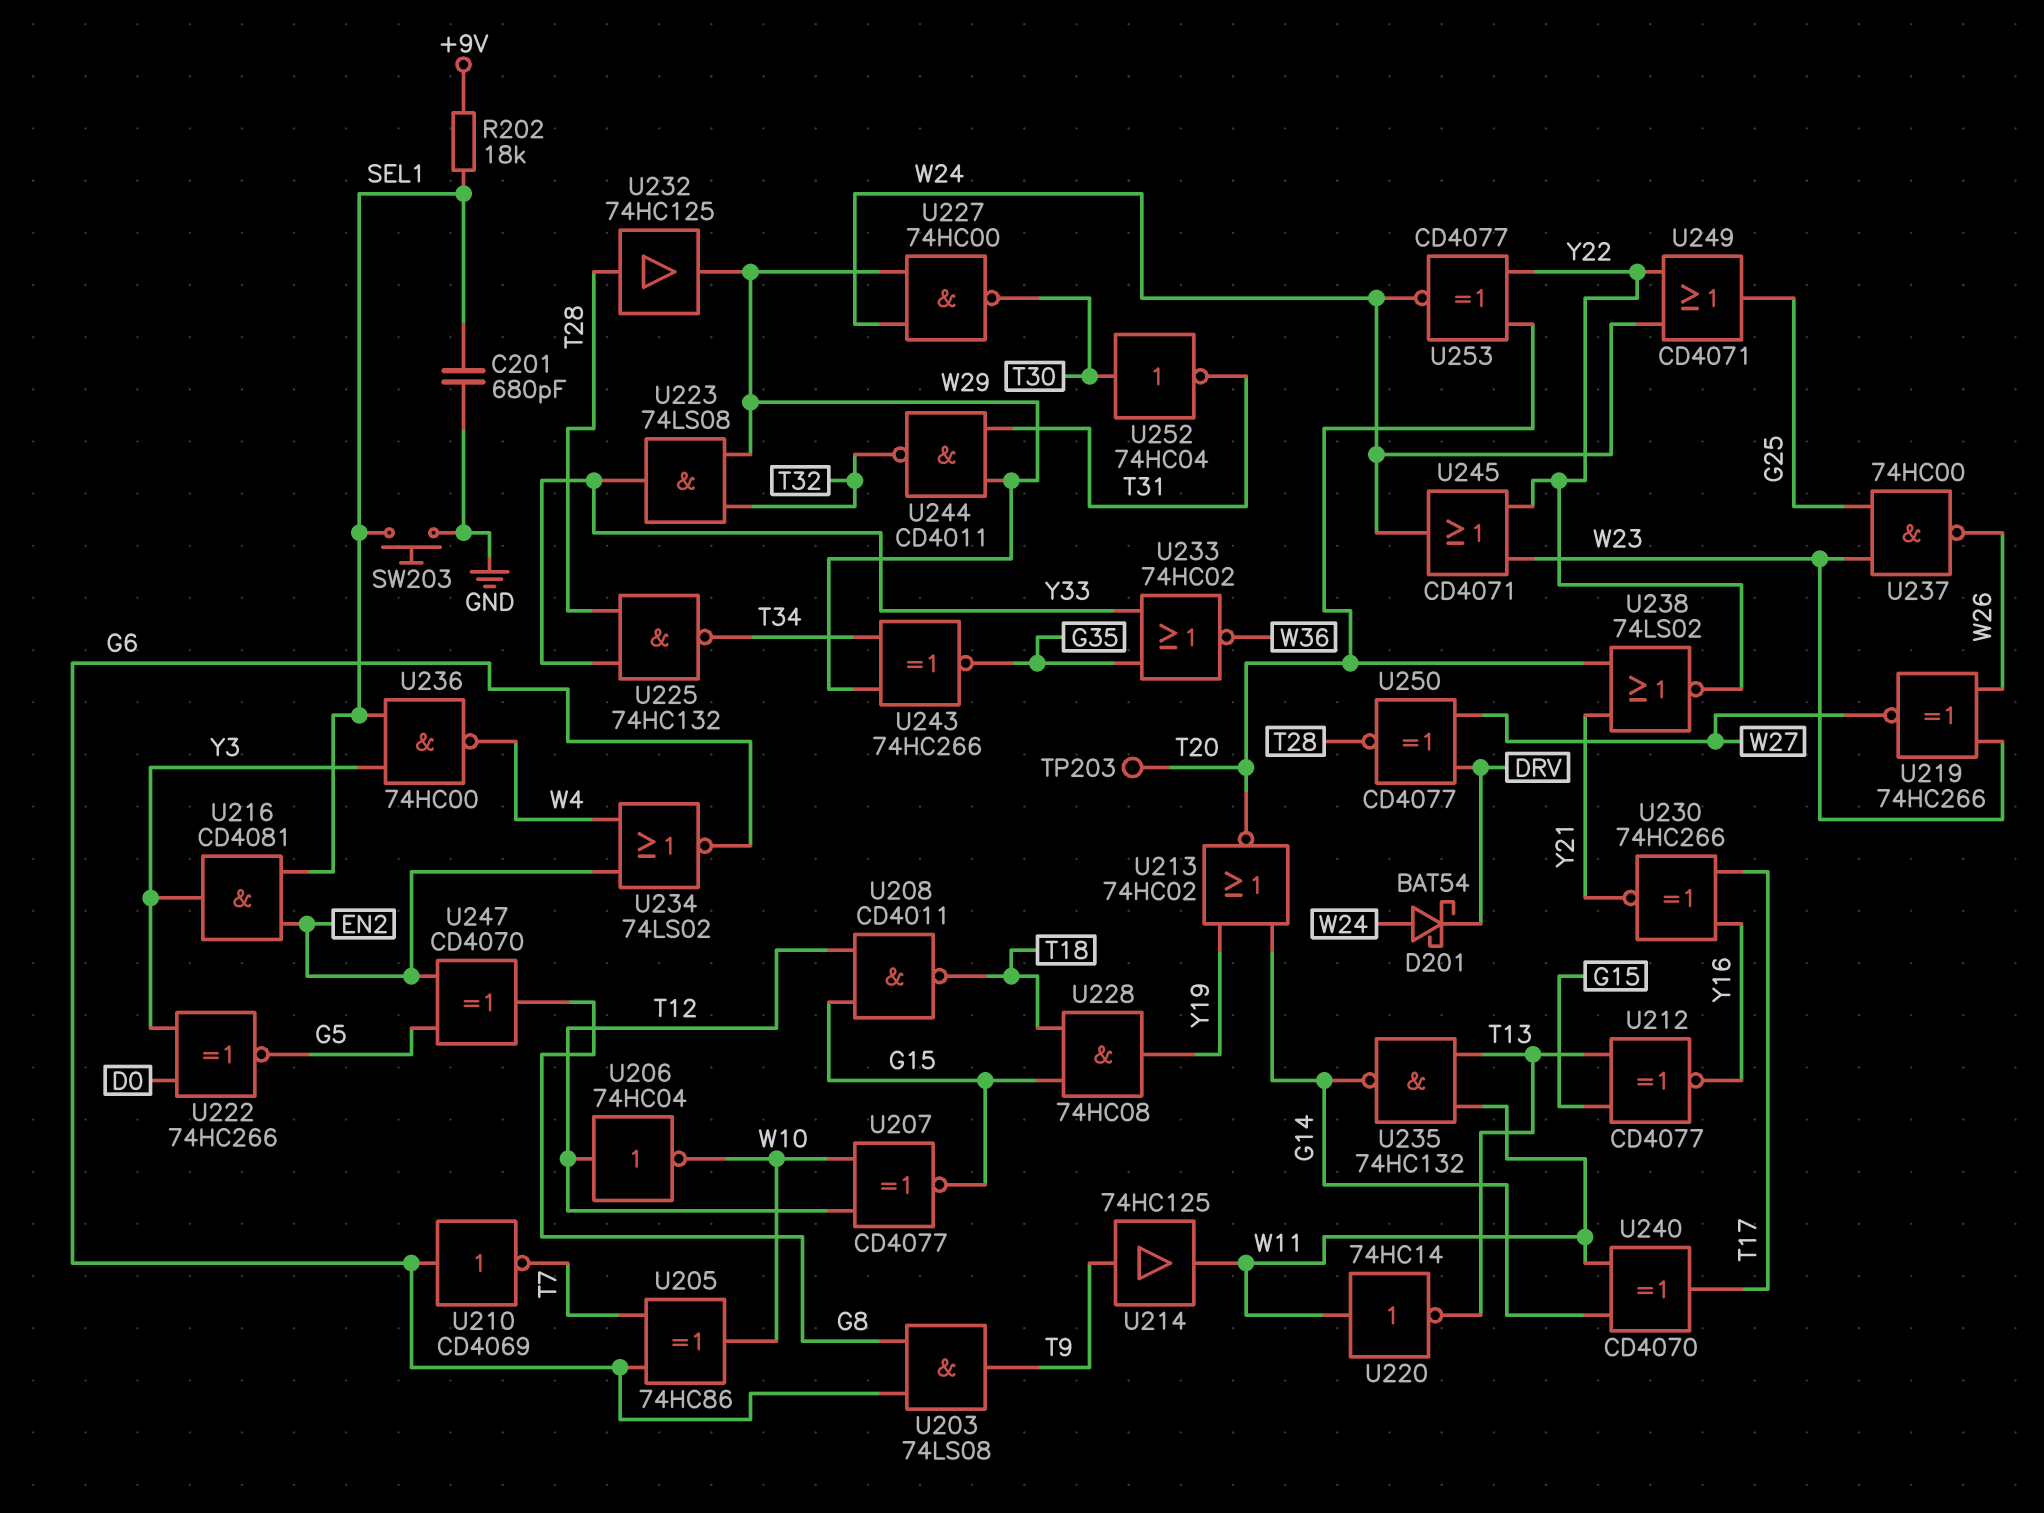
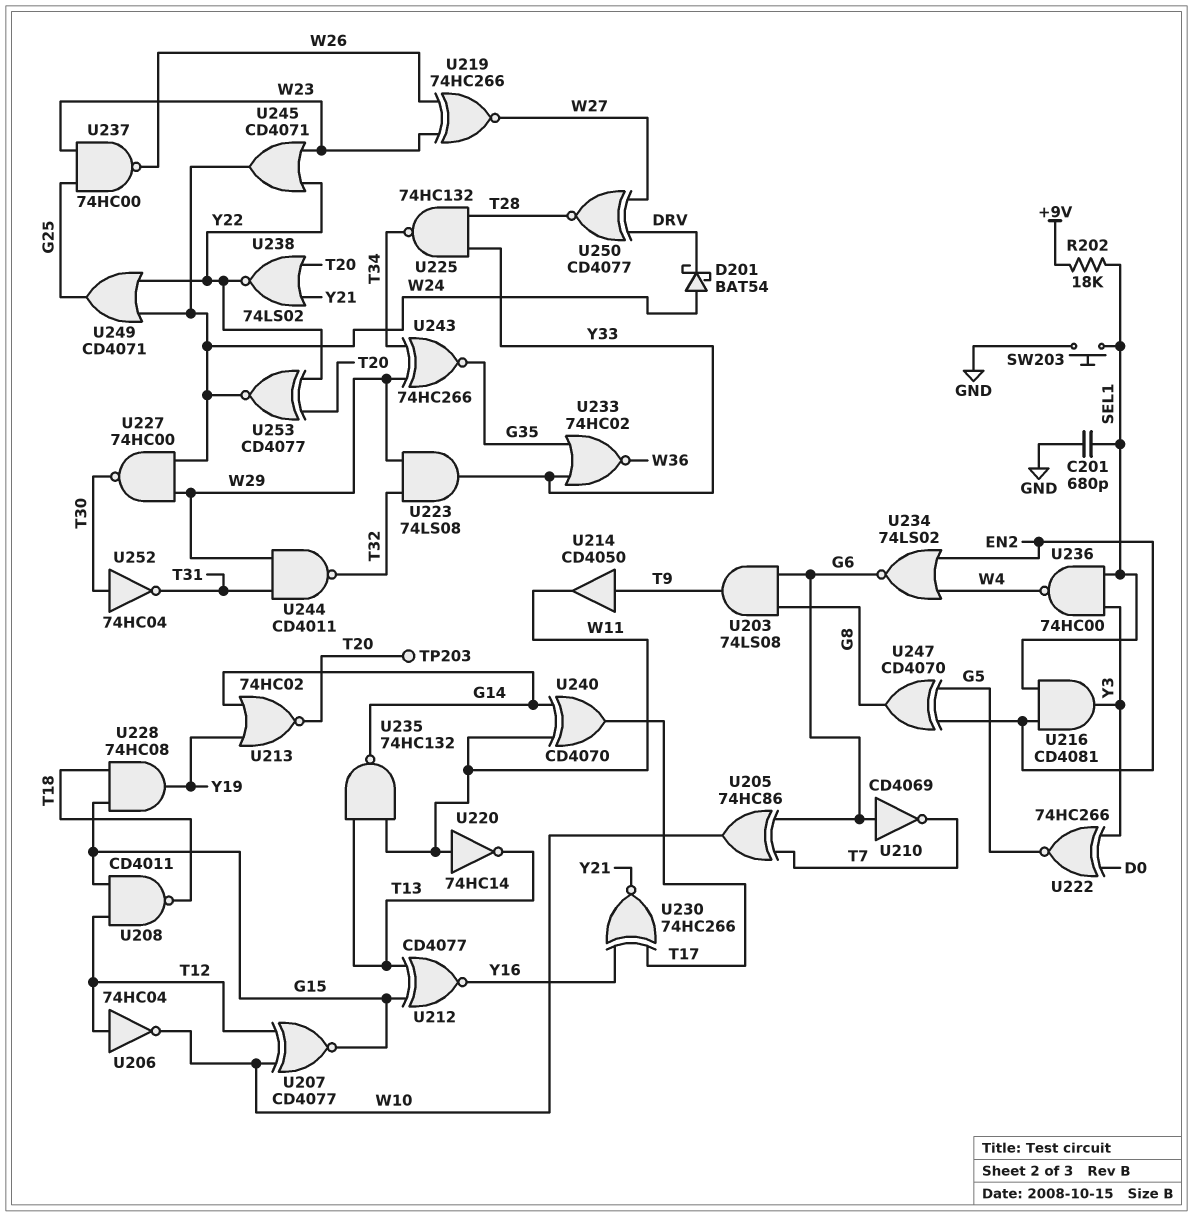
U214: buffer 74HC125 (in T9, out W11) -> buffer CD4050 (in T9, out W11)
U232: buffer 74HC125 (in T28, out W29) -> none

